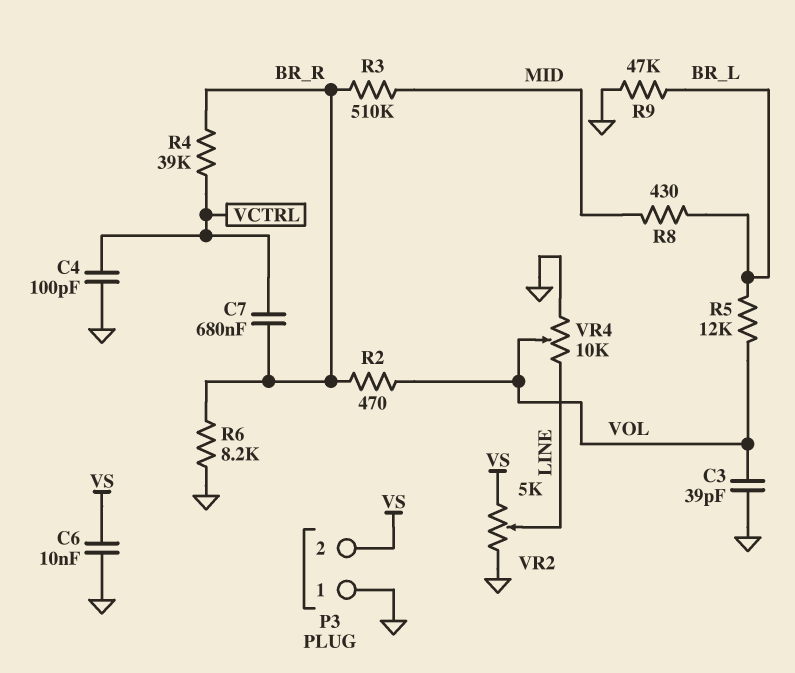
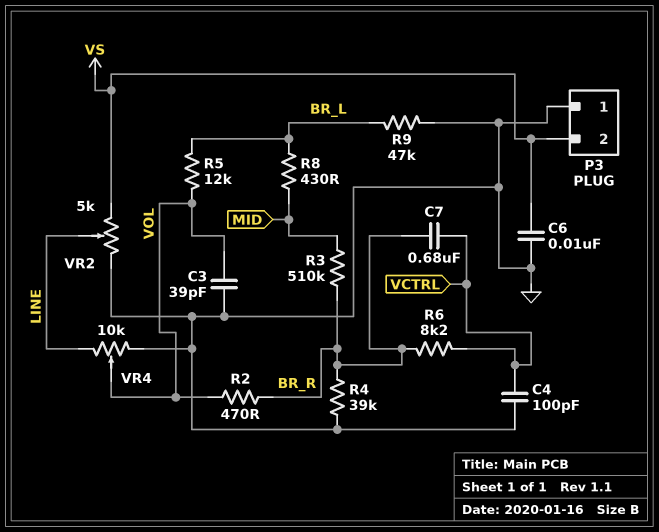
R4: 39k (BR_R, VCTRL) -> 39k (BR_R, GND)
R6: 8.2k (BR_R, GND) -> 8.2k (BR_R, VCTRL)

